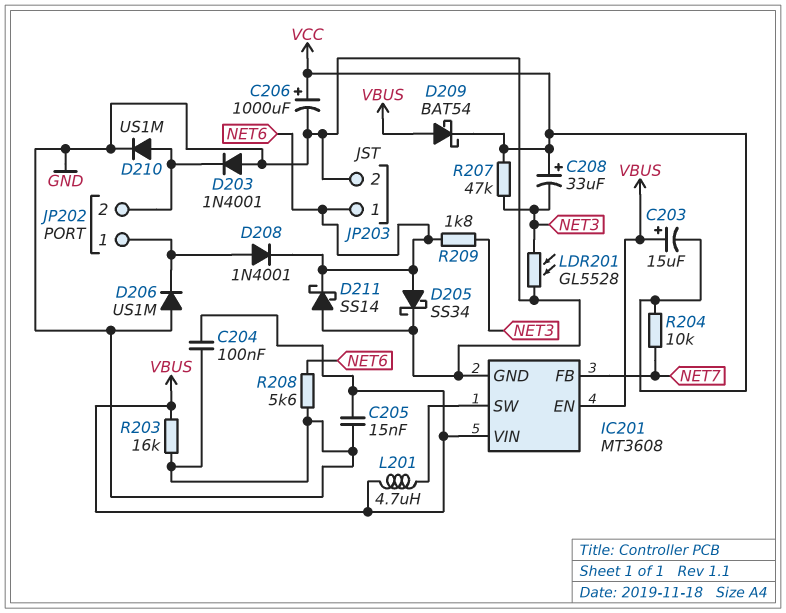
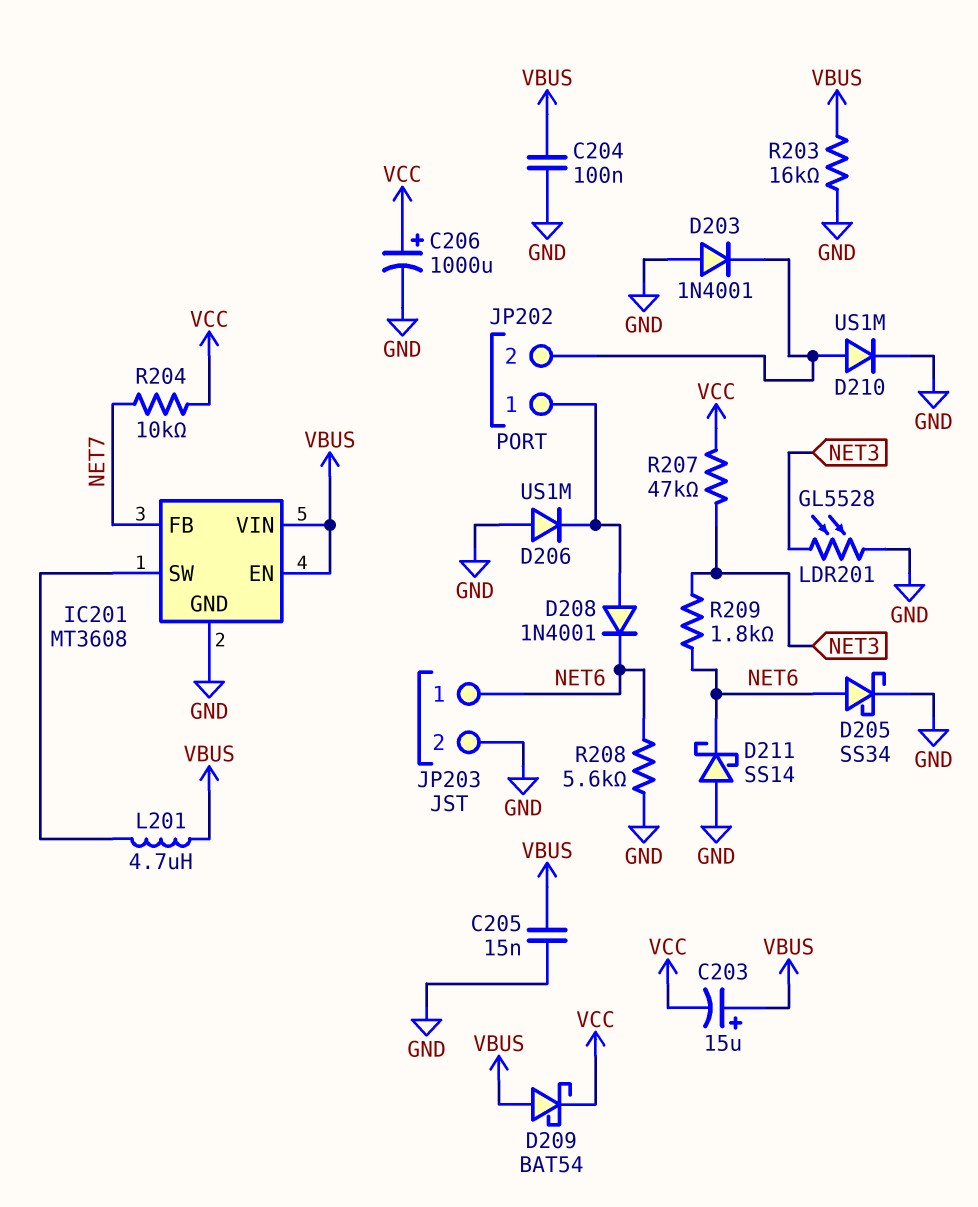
C208: 33uF (plus VCC, minus NET3) -> none

